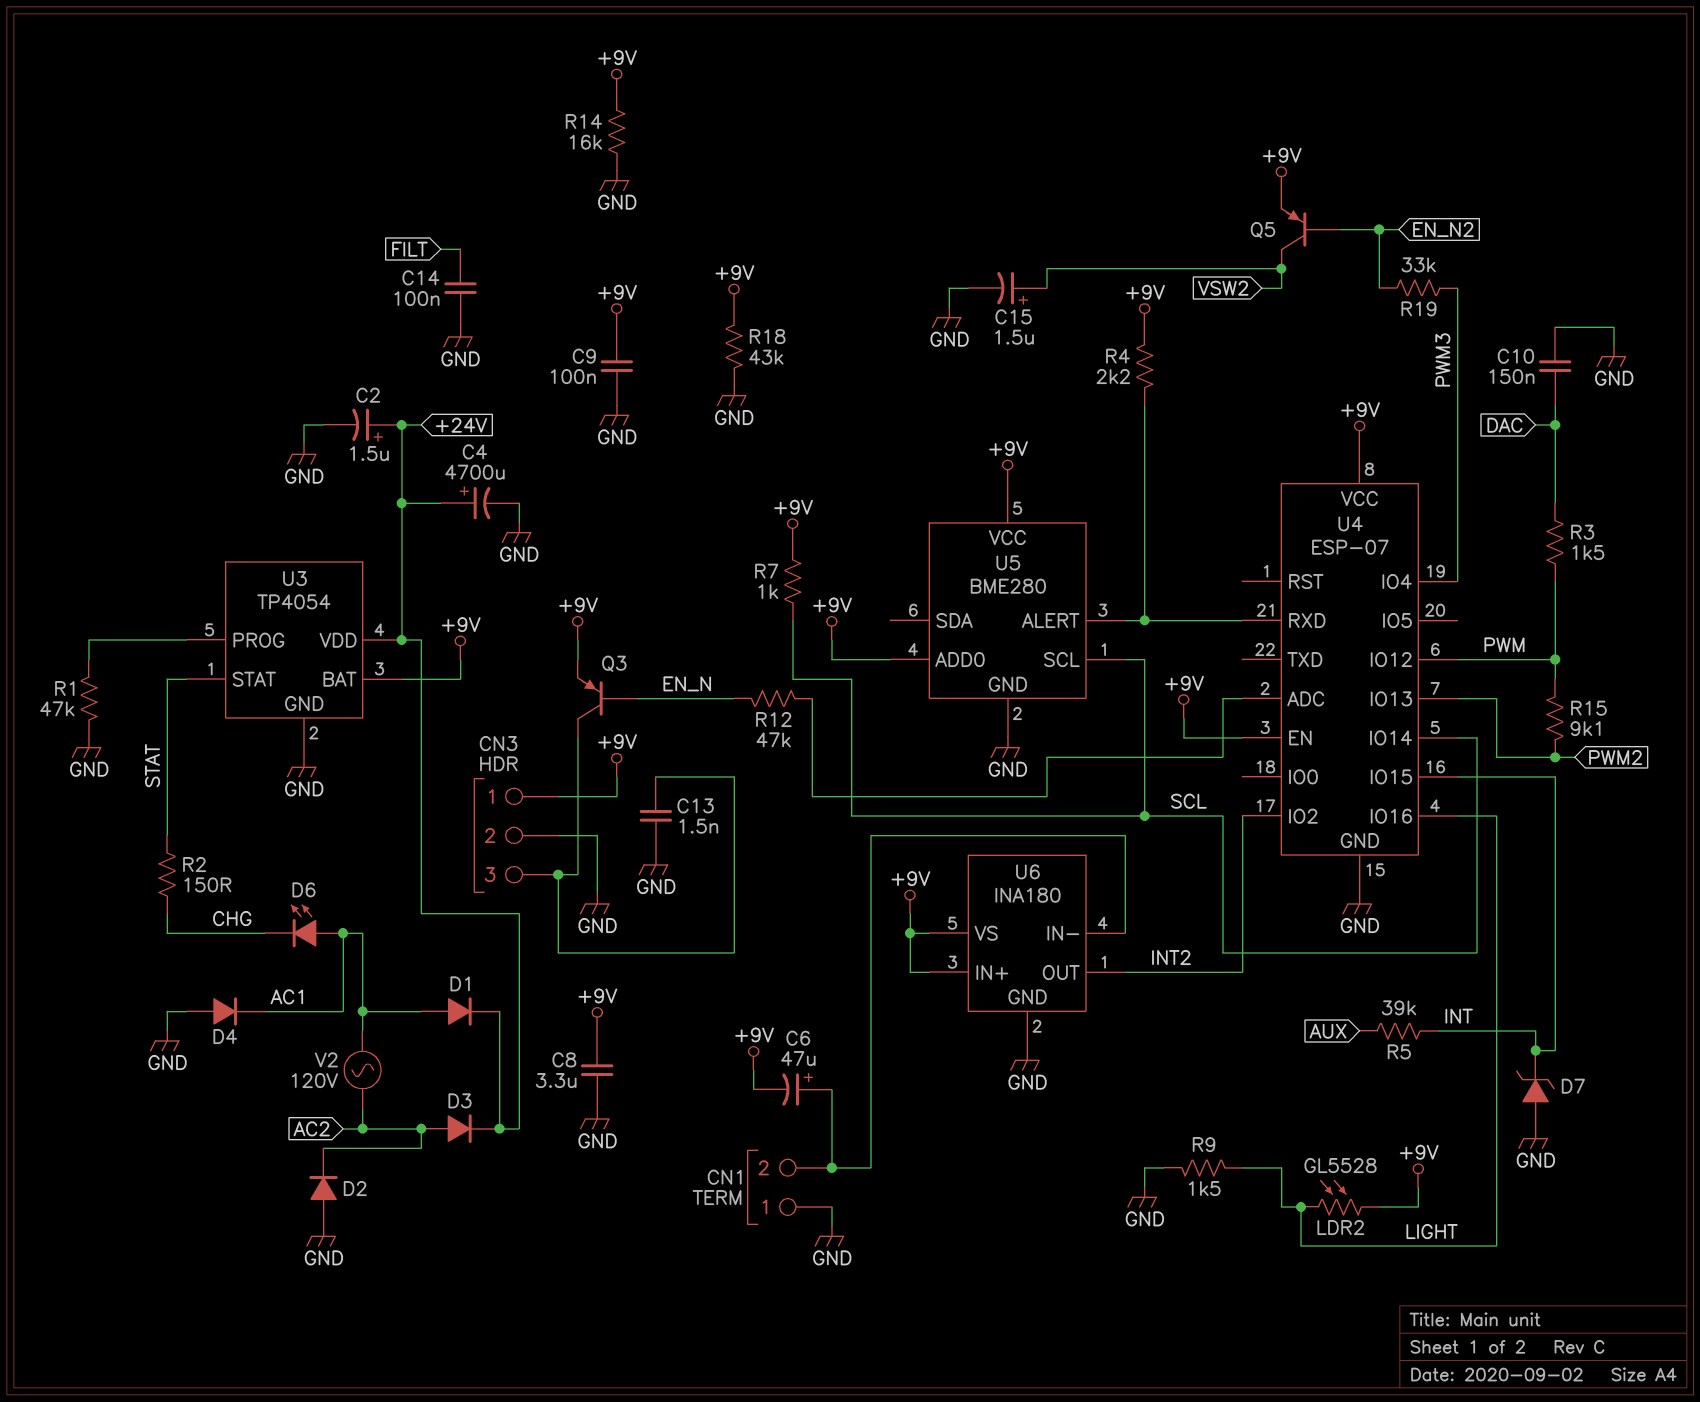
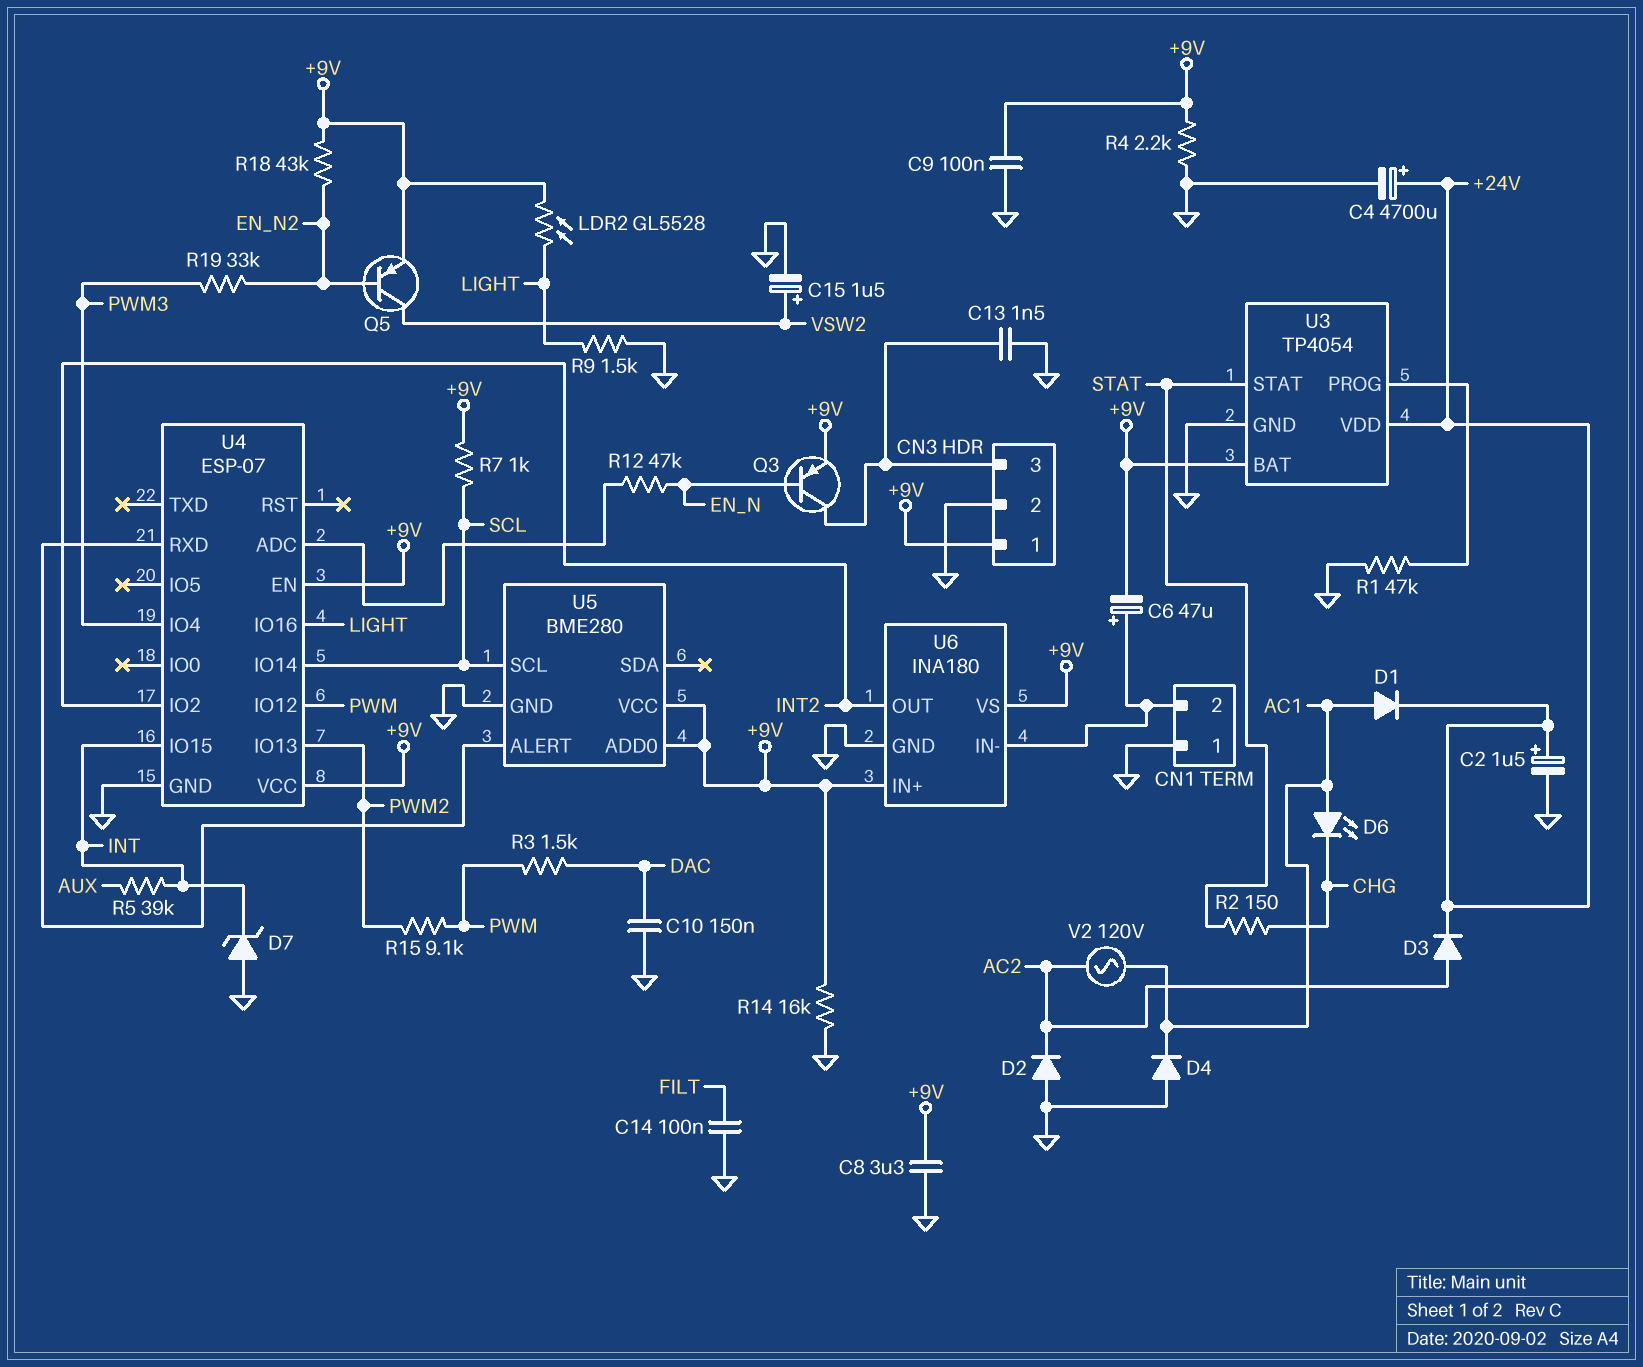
R4: 2.2k (+9V, U4/RXD) -> 2.2k (+9V, GND)
R18: 43k (+9V, GND) -> 43k (+9V, EN_N2)

